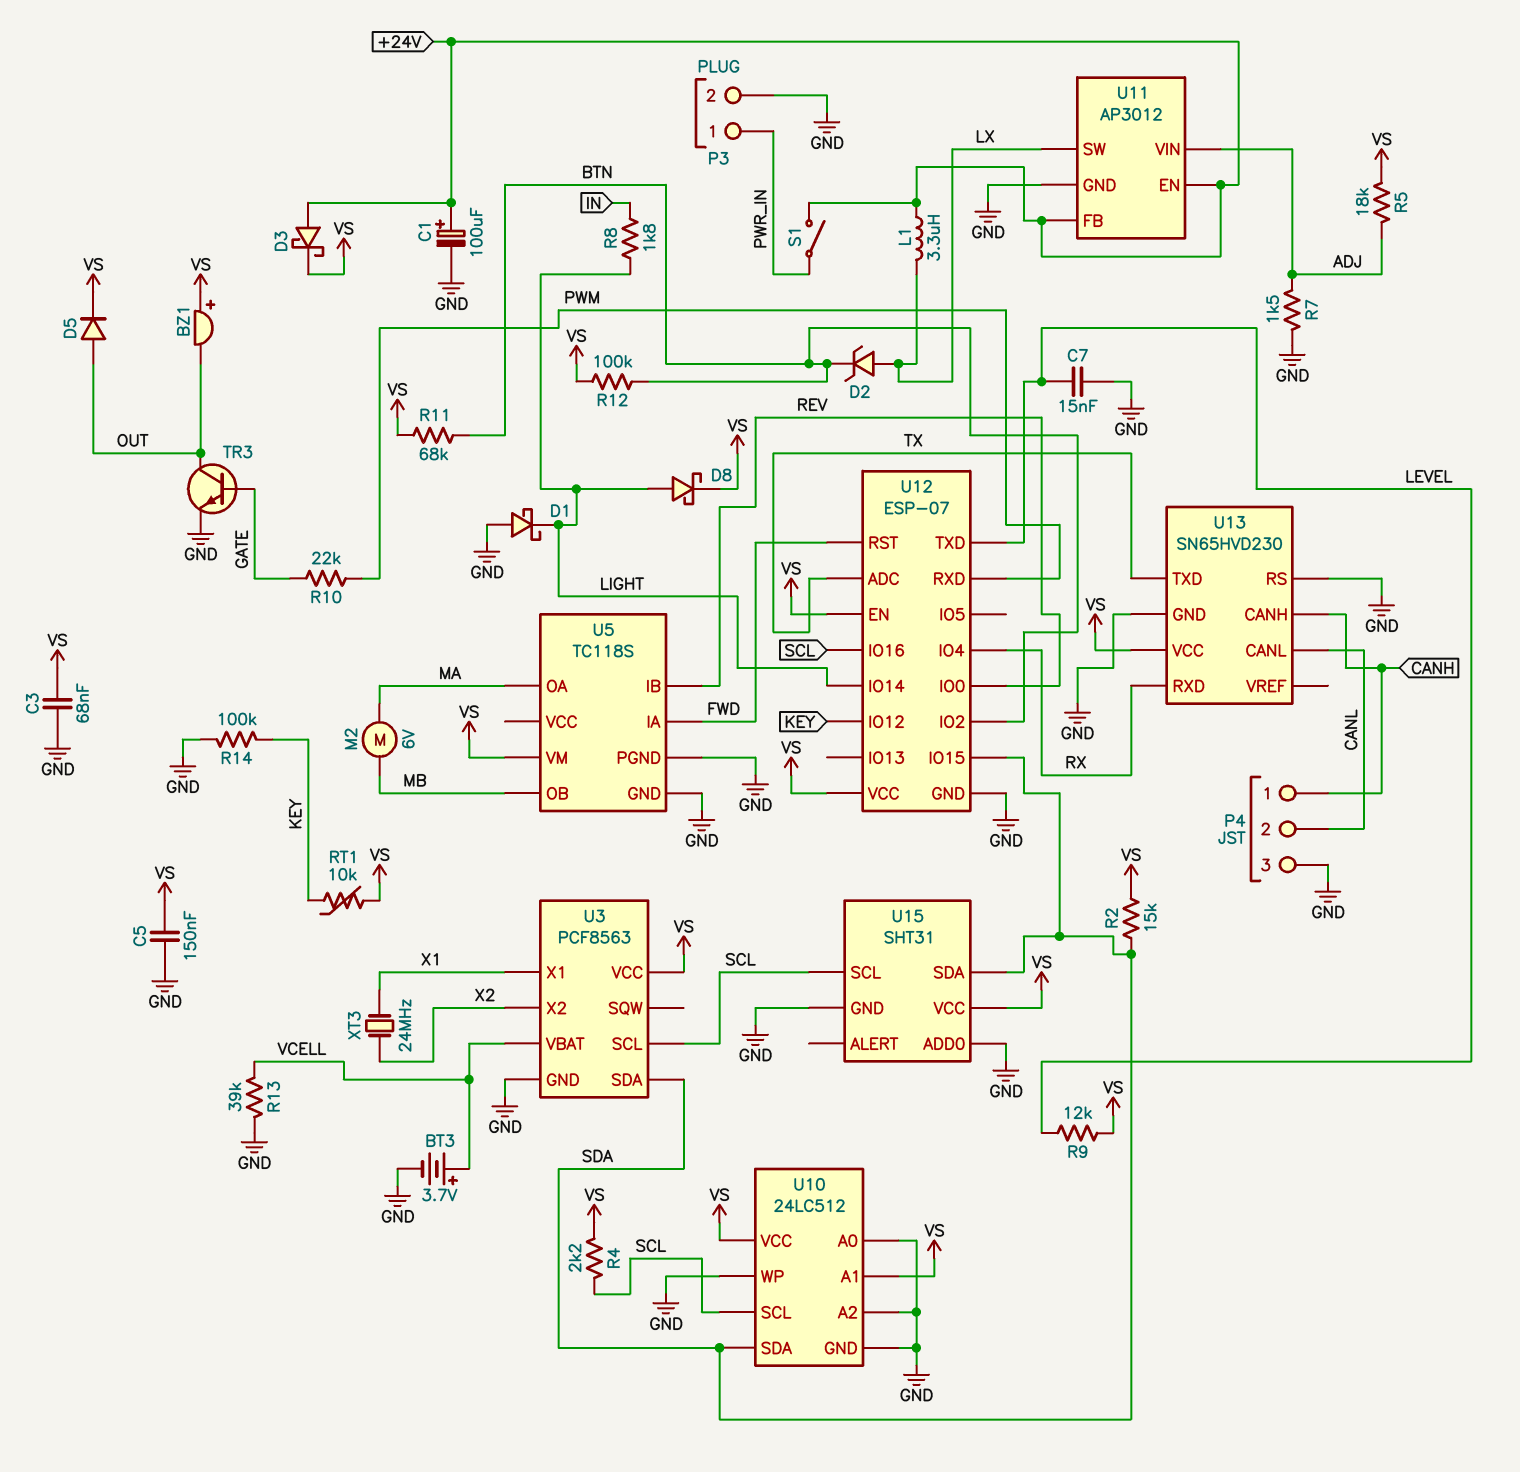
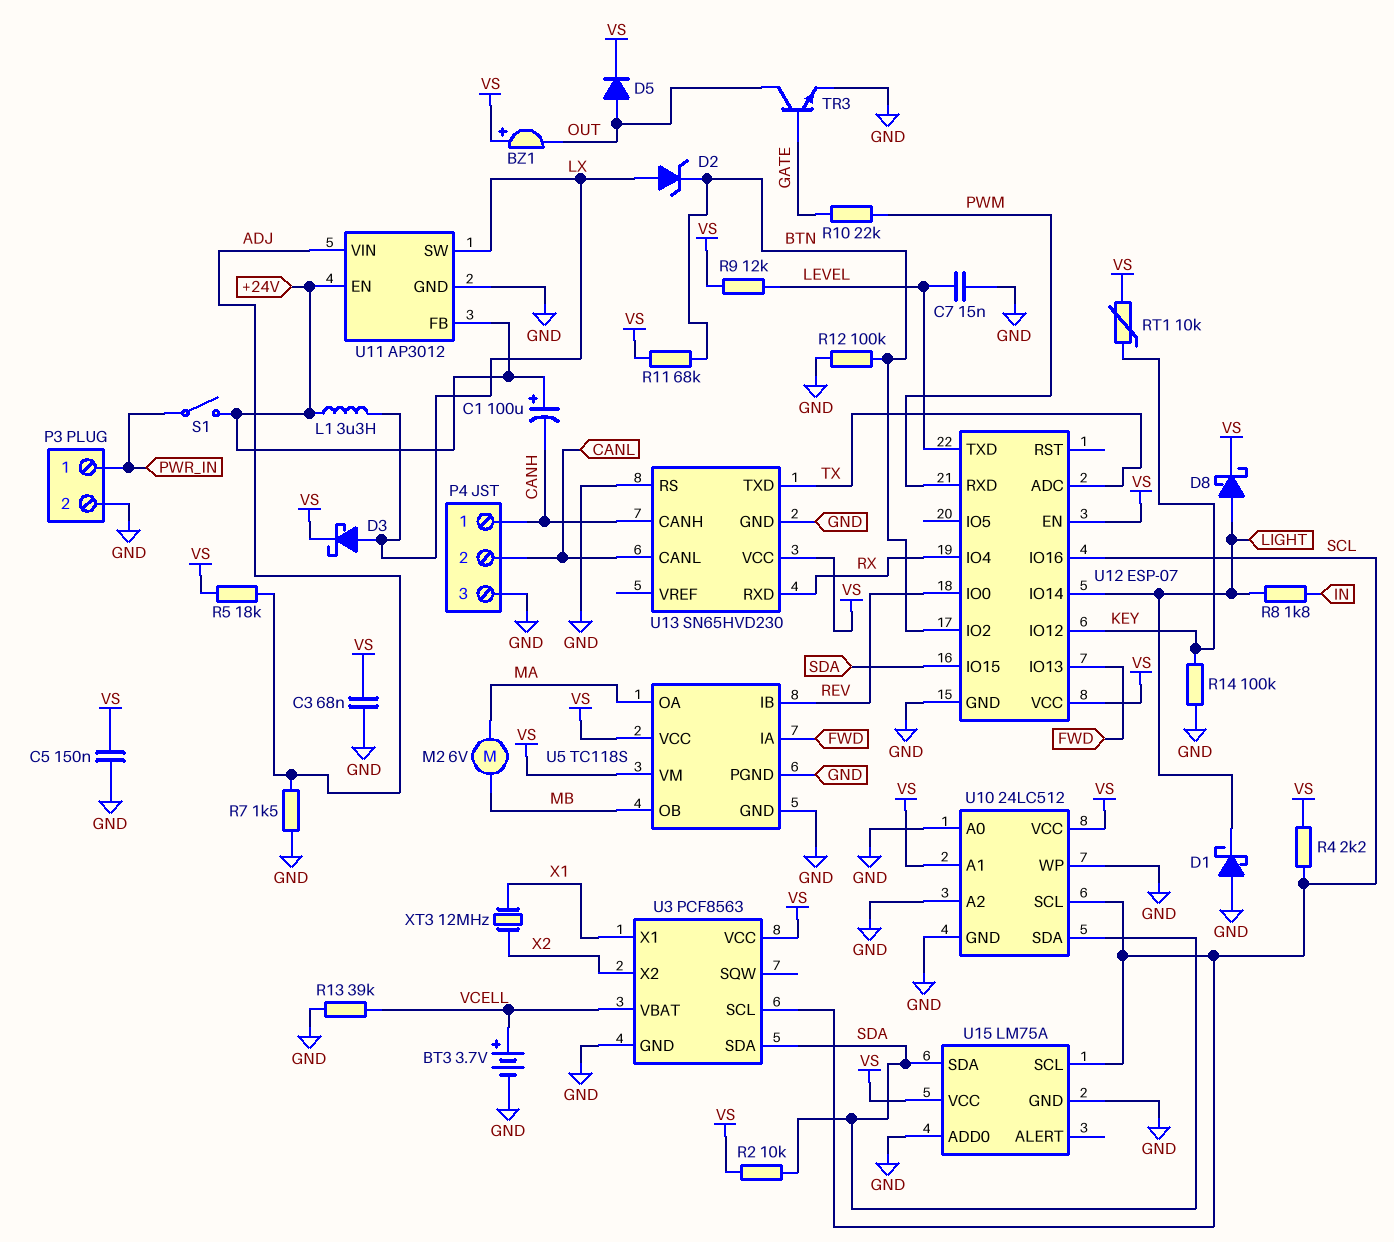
C1: 100uF (plus +24V, minus GND) -> 100uF (plus +24V, minus CANH)
D3: schottky (A +24V, K VS) -> schottky (A LX, K VS)
R2: 15k (SDA, VS) -> 10k (SDA, VS)
R12: 100k (BTN, VS) -> 100k (BTN, GND)
U5 pin VCC: none -> VS
U12 pin IO13: none -> FWD
U12 pin RST: FWD -> none
U15: SHT31 -> LM75A
XT3: 24MHz (X1, X2) -> 12MHz (X1, X2)

